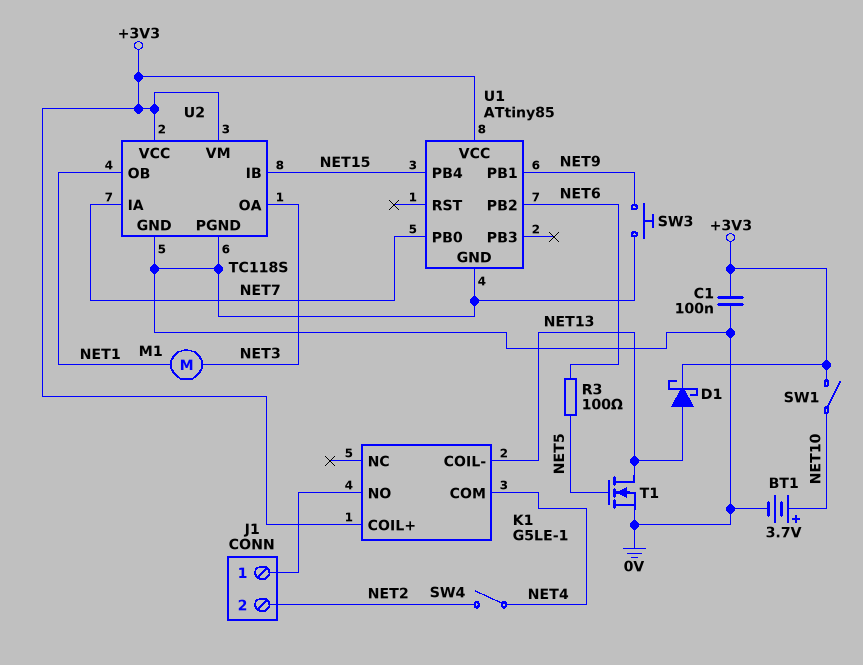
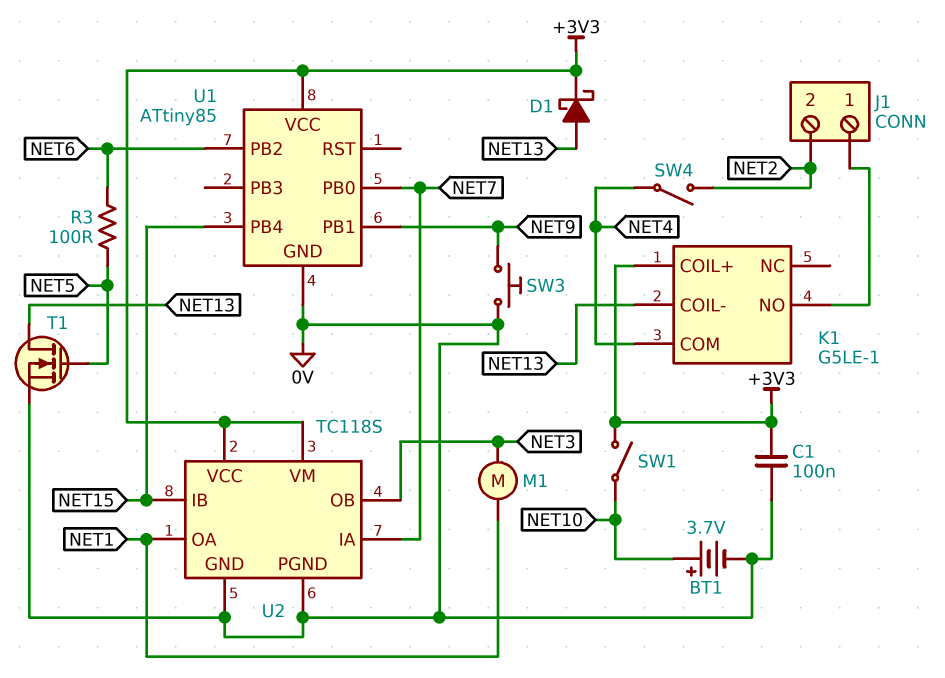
U2 pin OA: NET3 -> NET1
U2 pin OB: NET1 -> NET3

